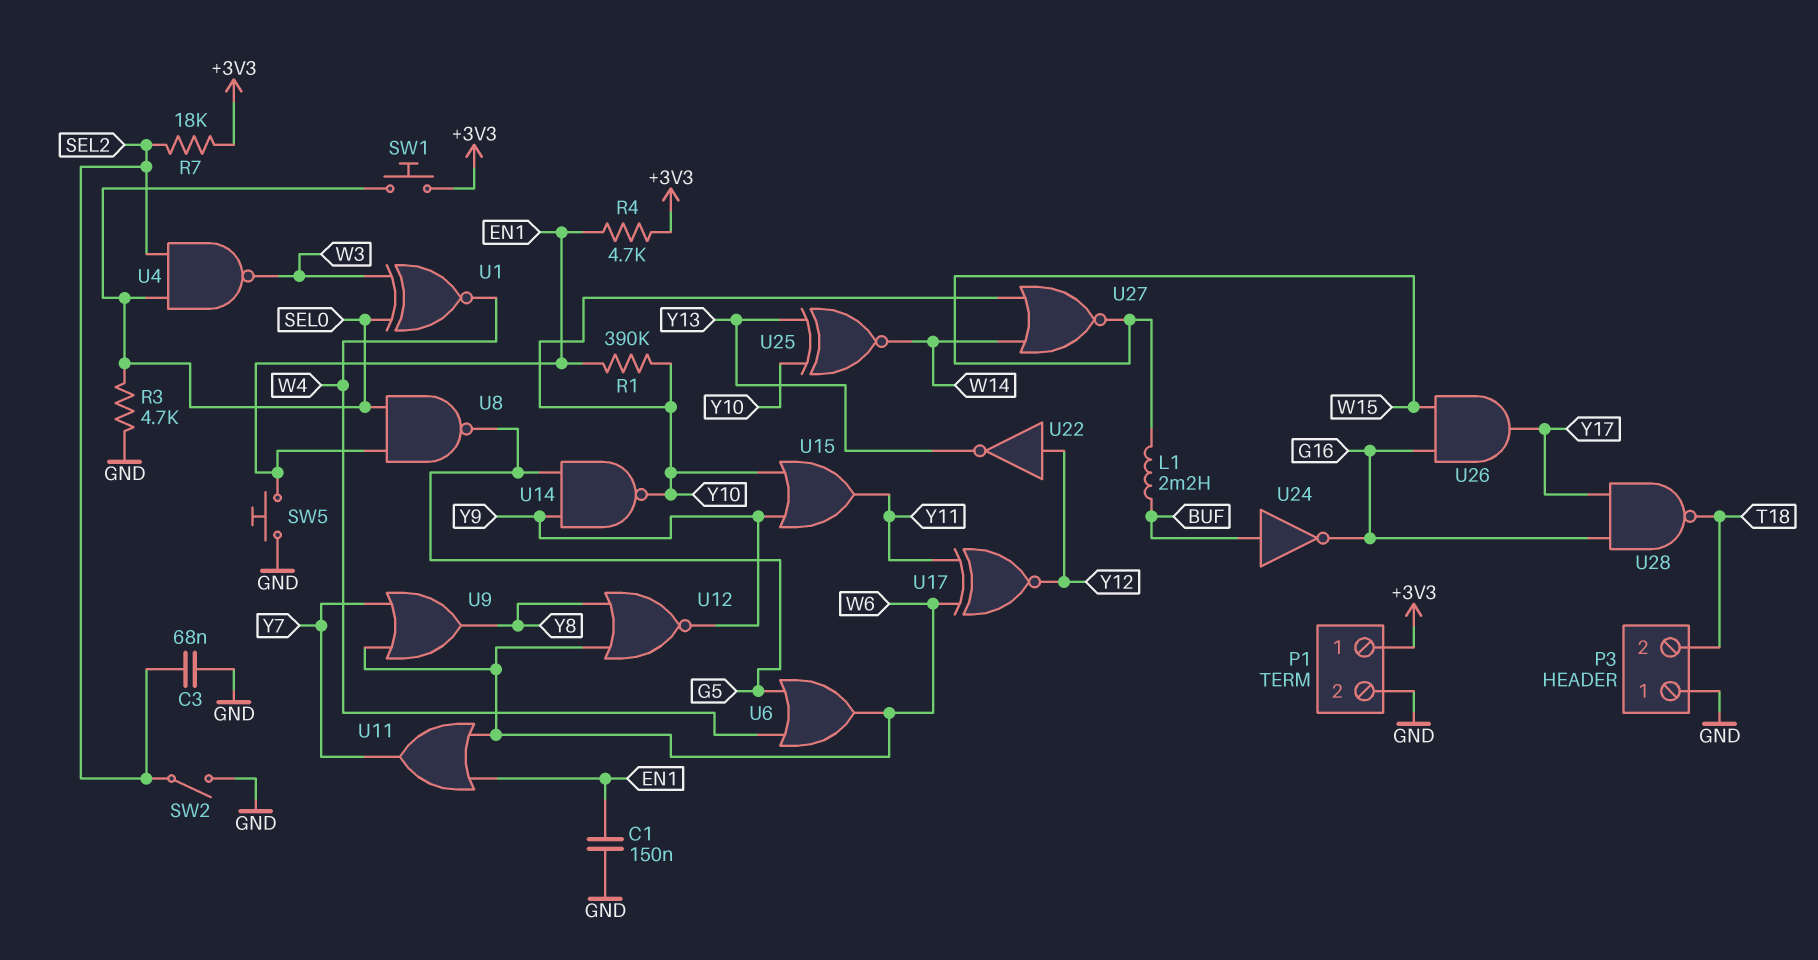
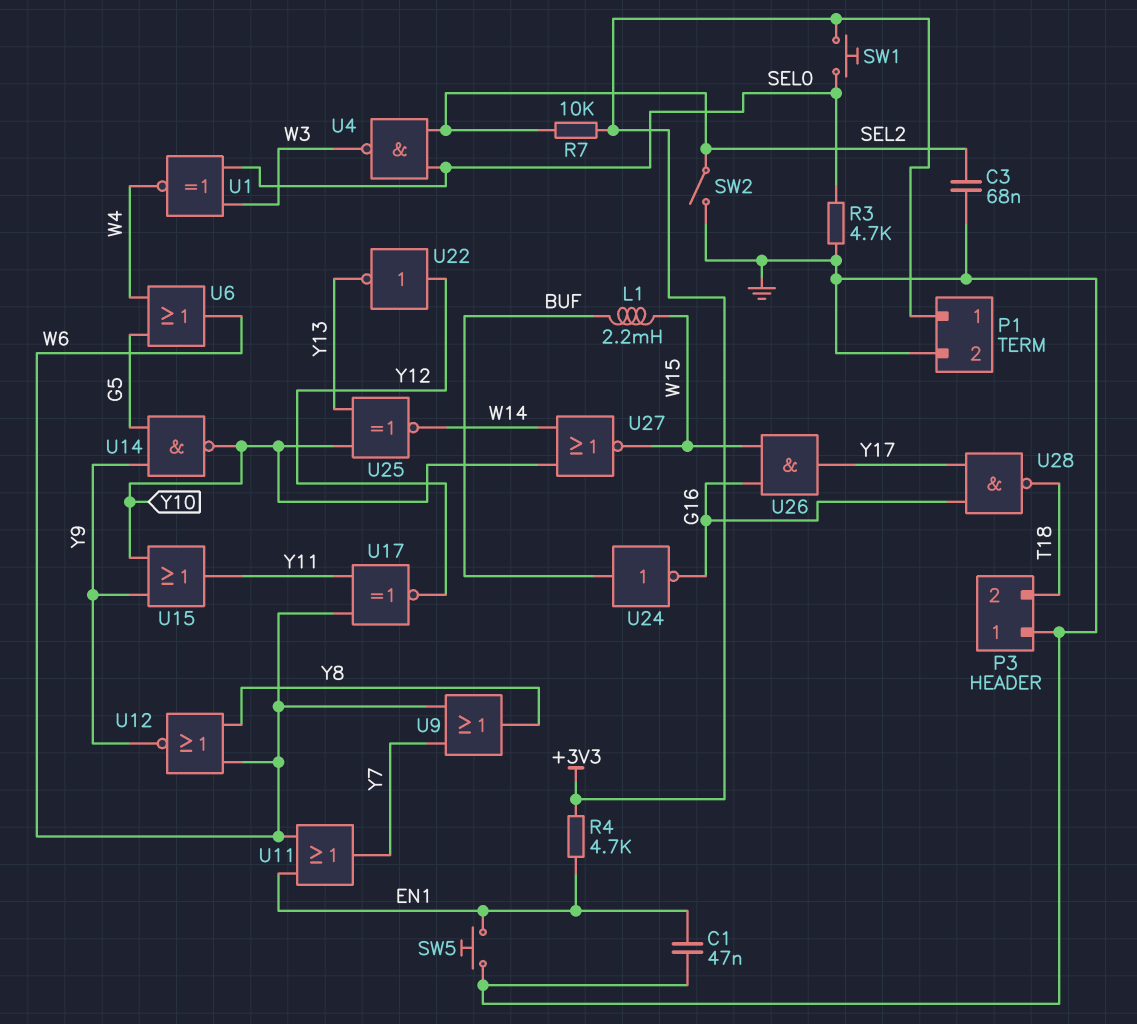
C1: 150nF (EN1, GND) -> 47nF (EN1, GND)
R1: 390k (EN1, Y10) -> none
R7: 18k (+3V3, SEL2) -> 10k (+3V3, SEL2)
U8: NAND (in EN1, in SEL0, out G5) -> none

